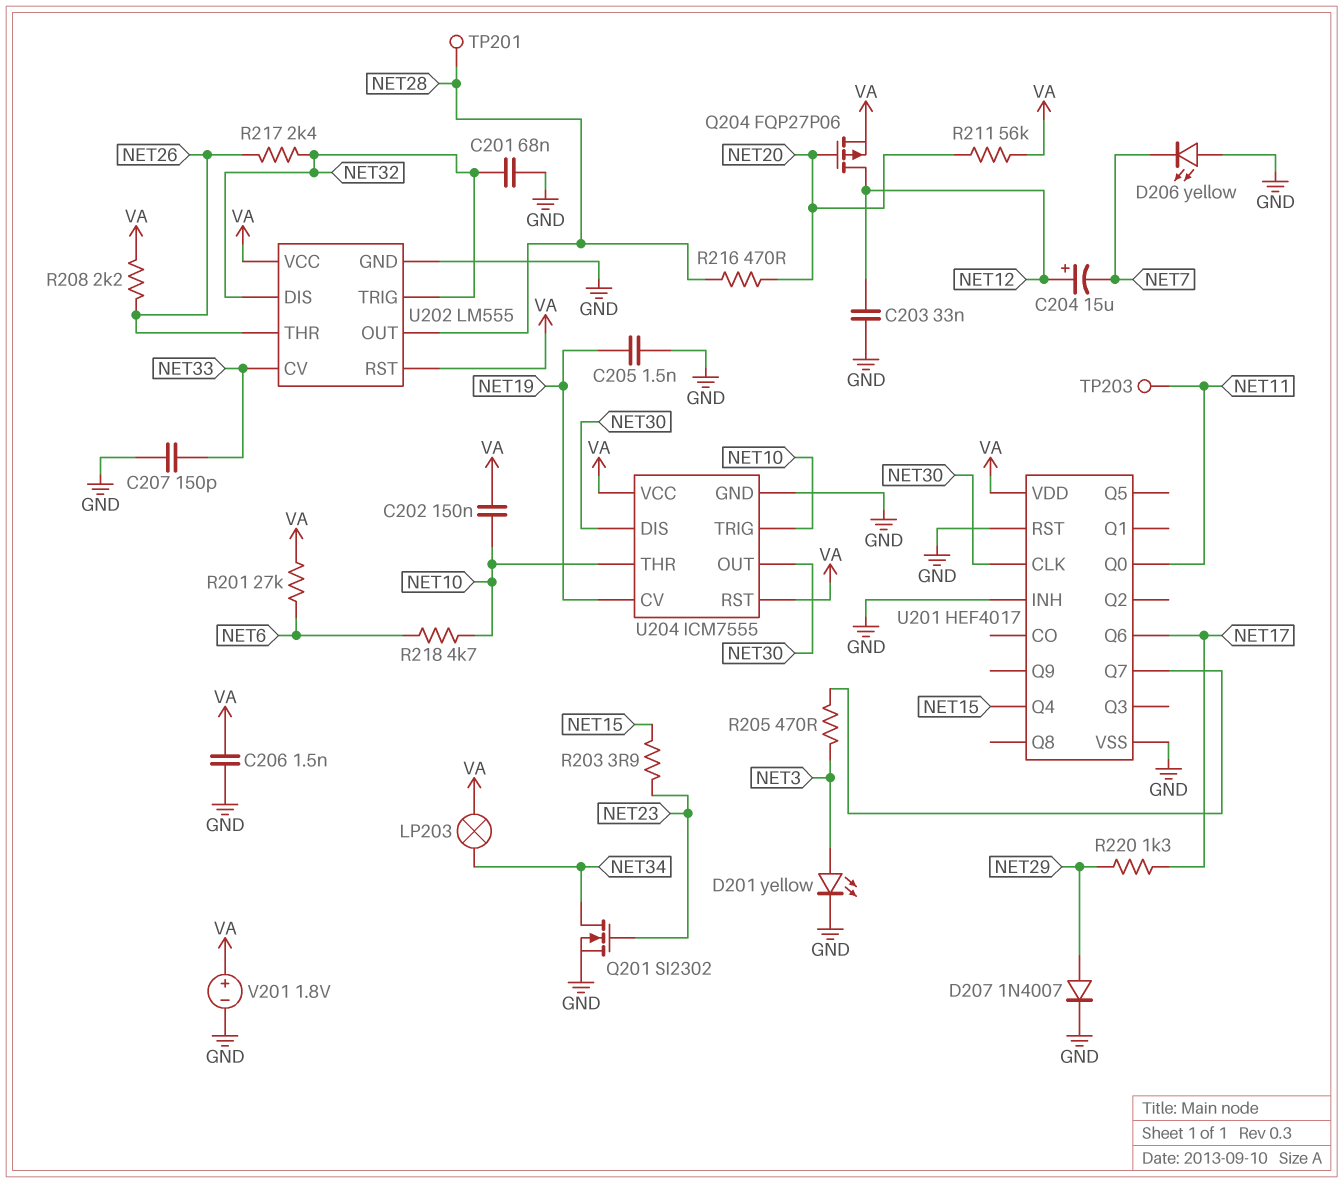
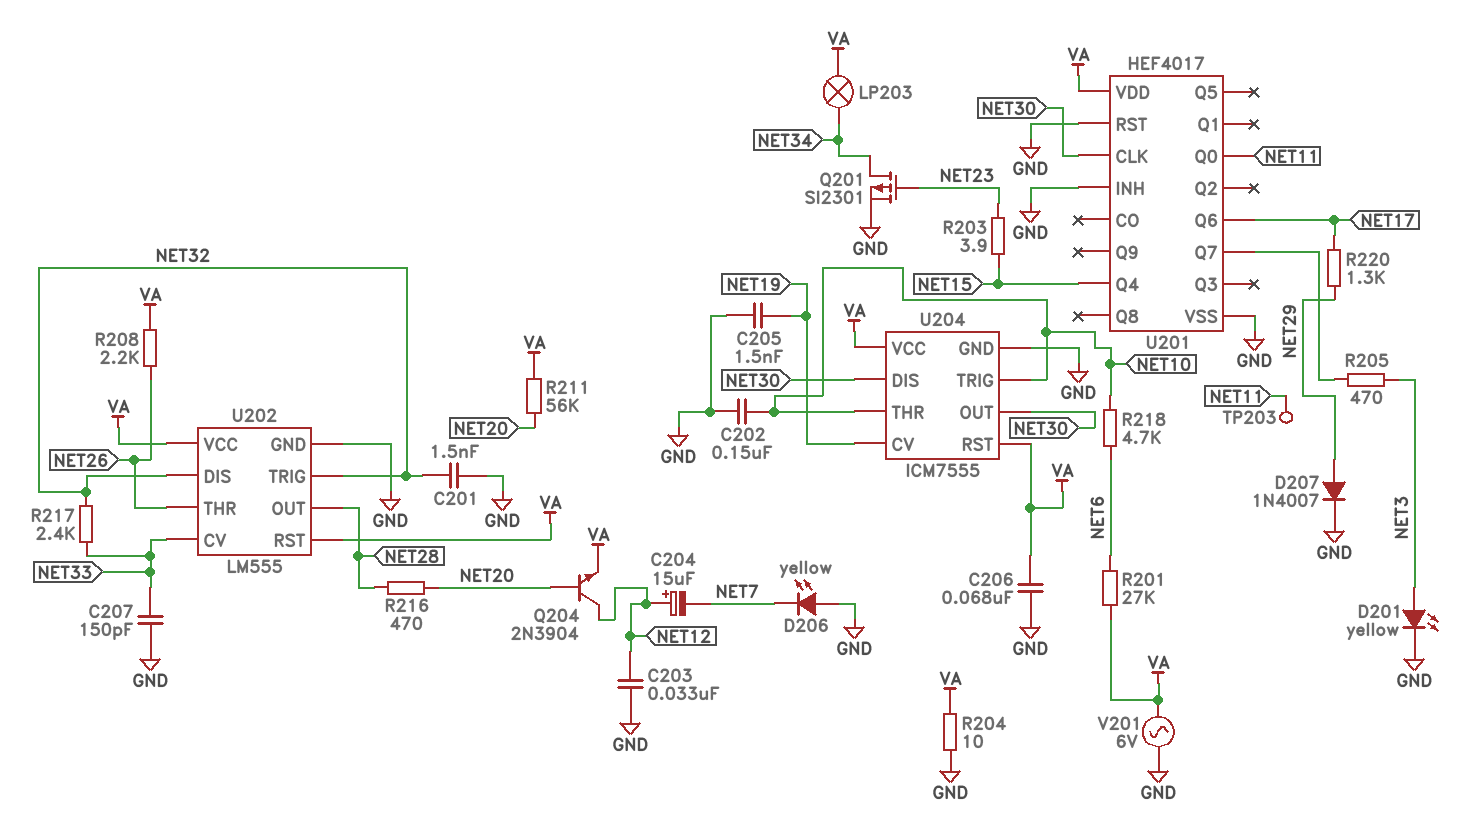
C201: 68nF (GND, NET32) -> 1.5nF (GND, NET32)
C202: 150nF (NET10, VA) -> 150nF (GND, NET10)
C206: 1.5nF (GND, VA) -> 68nF (GND, VA)
Q201: NMOS SI2302 (G NET23, D NET34, S GND) -> PMOS SI2301 (G NET23, D NET34, S GND)
Q204: PMOS FQP27P06 (G NET20, D NET12, S VA) -> NPN 2N3904 (B NET20, C NET12, E VA)
R204: none -> 10 (GND, VA)
R217: 2.4k (NET26, NET32) -> 2.4k (NET32, NET33)
TP201: test point (NET28) -> none
V201: 1.8V (plus VA, minus GND) -> AC 6V (GND, VA)

